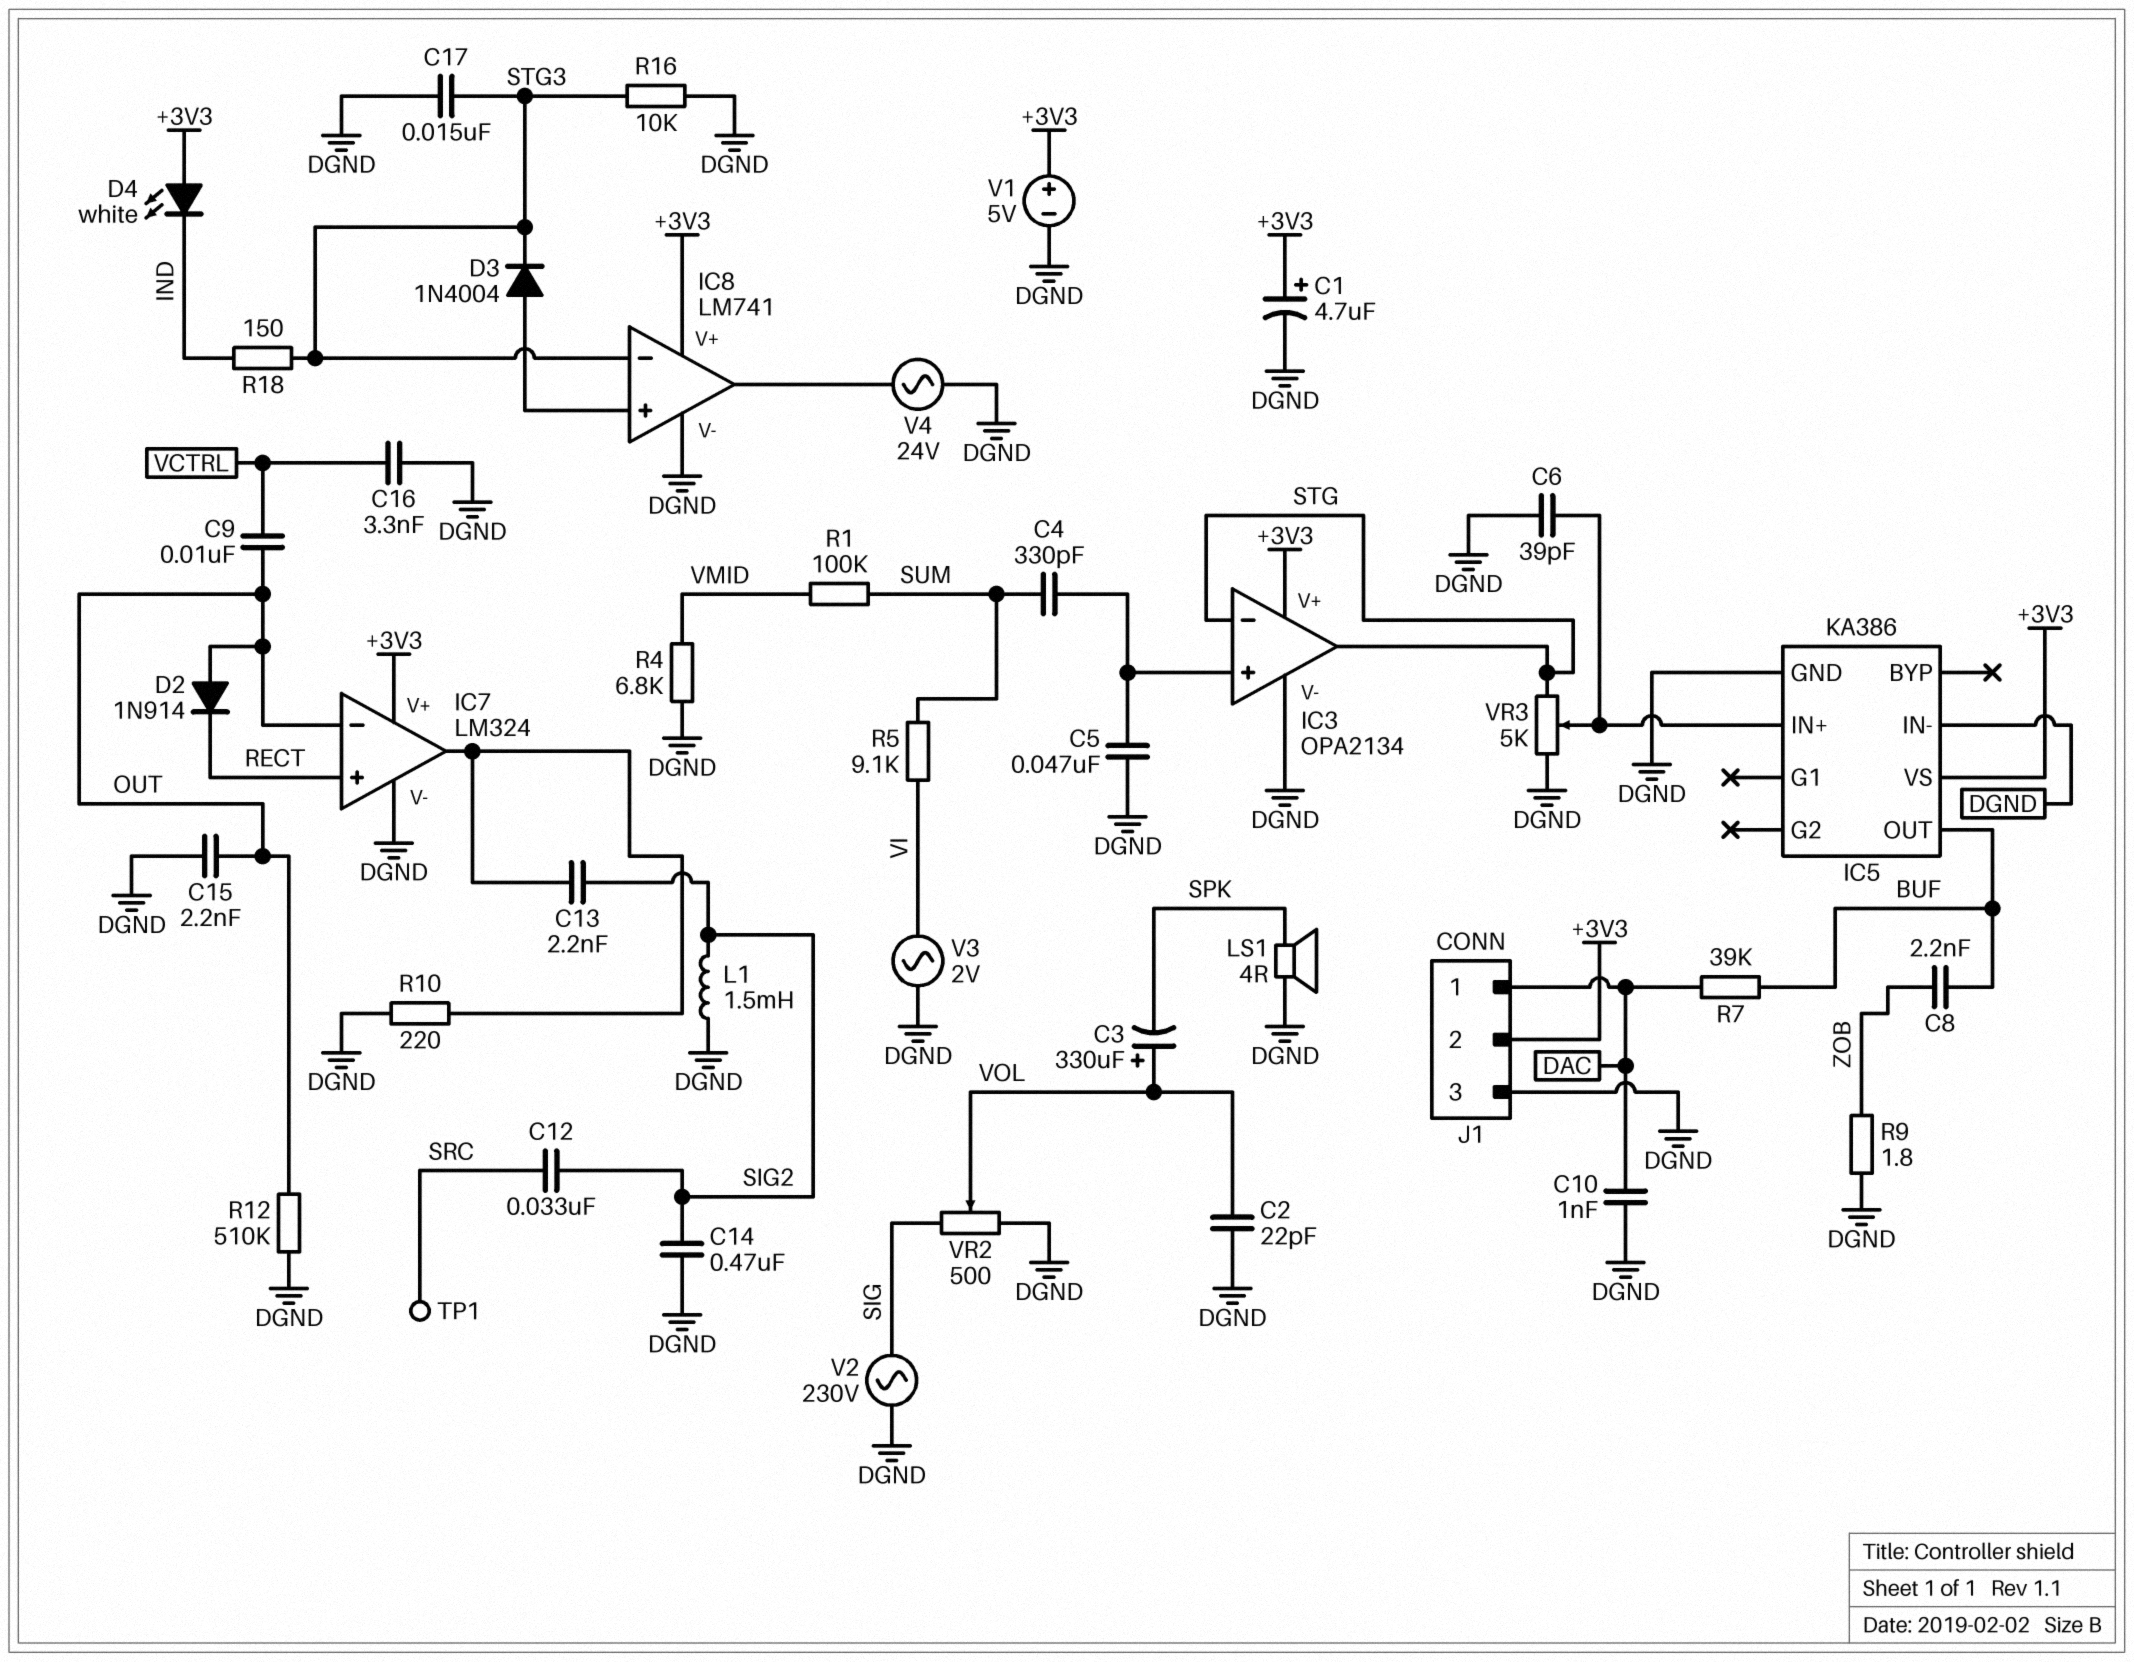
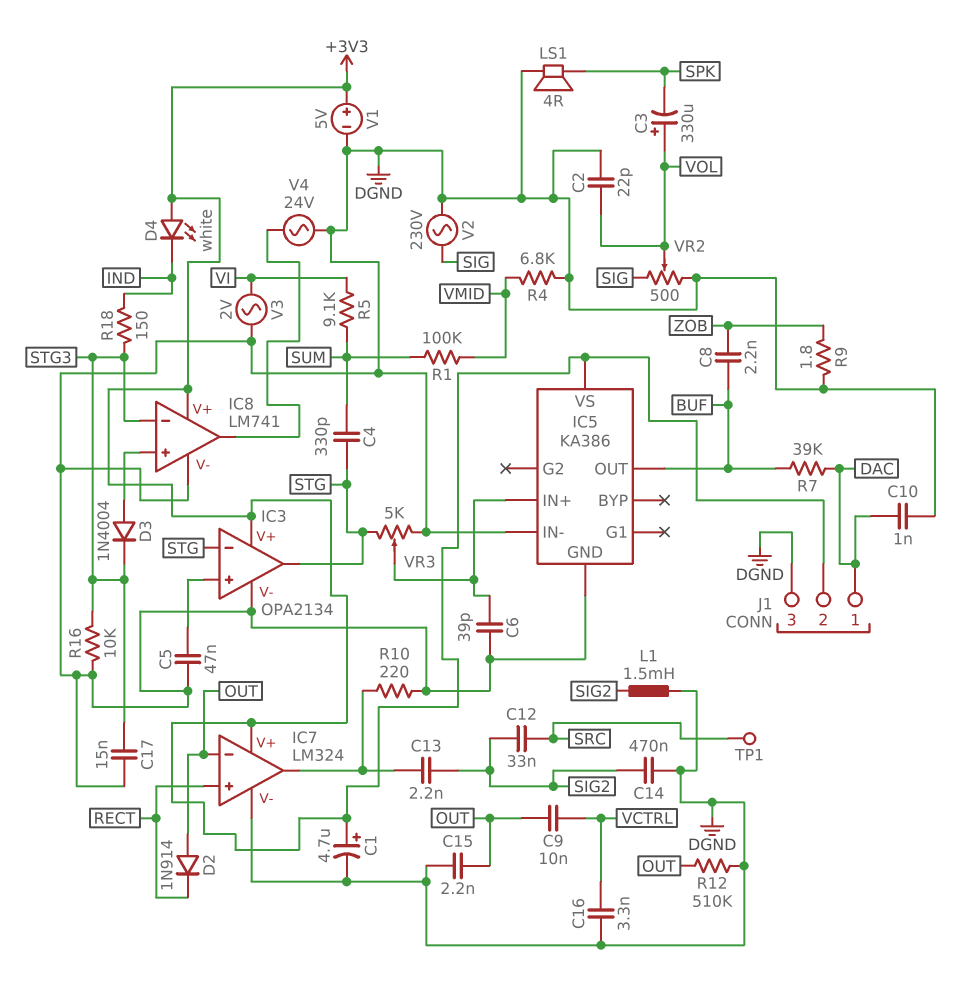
C4: 330pF (IC3/in+, SUM) -> 330pF (STG, SUM)

